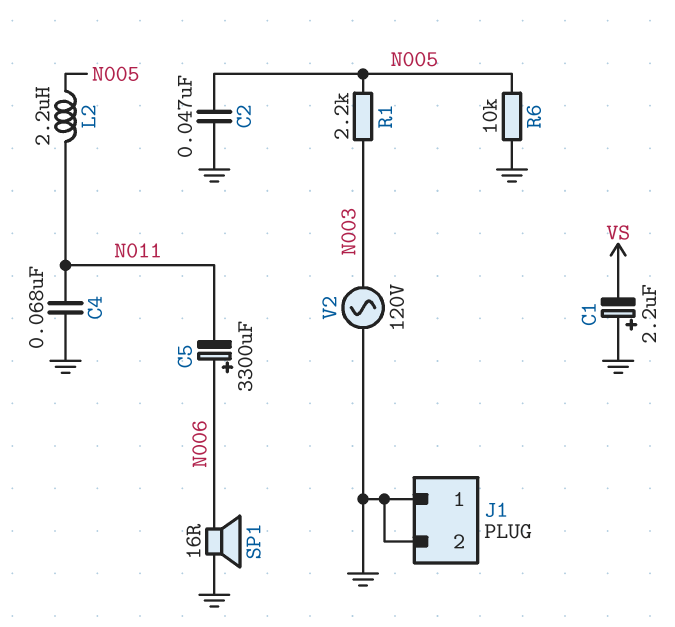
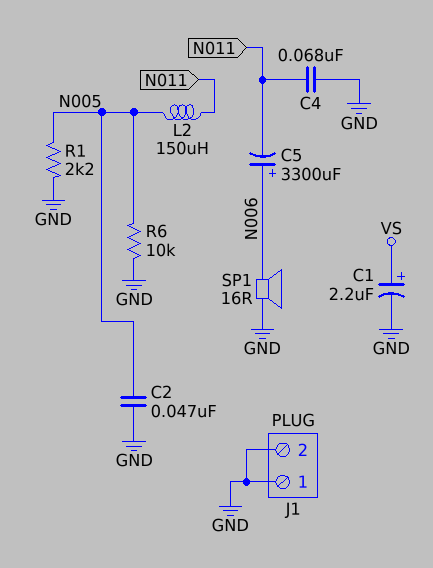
C1: 2.2uF (plus GND, minus VS) -> 2.2uF (plus VS, minus GND)
L2: 2.2uH (N005, N011) -> 150uH (N005, N011)
R1: 2.2k (N003, N005) -> 2.2k (GND, N005)
V2: AC 120V (GND, N003) -> none

